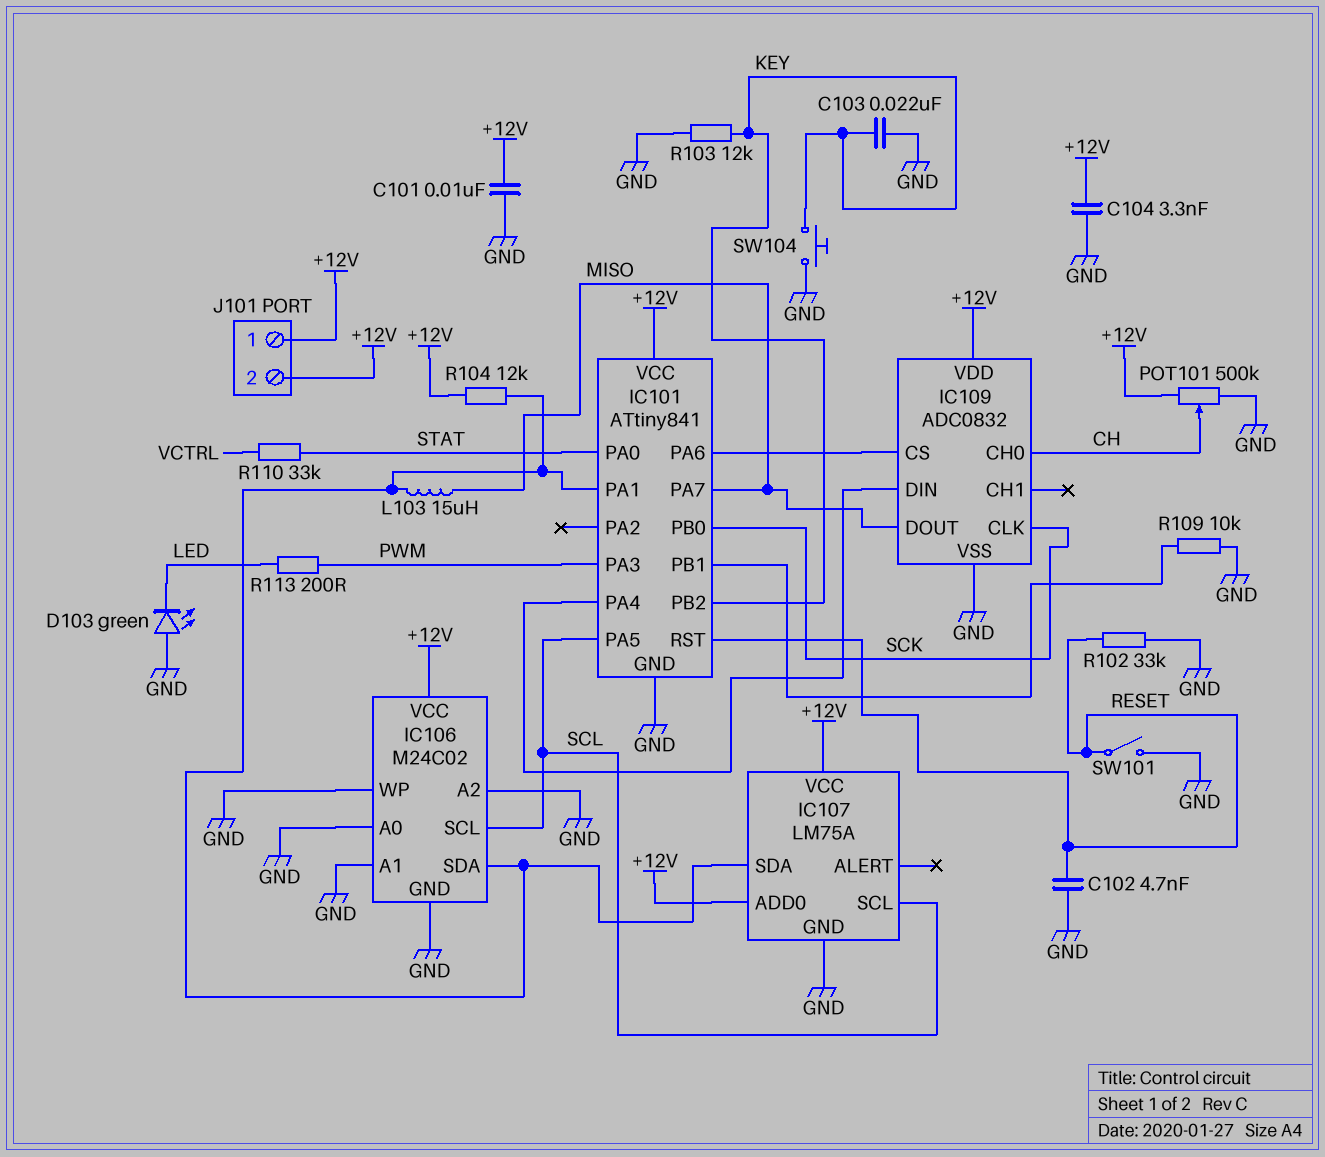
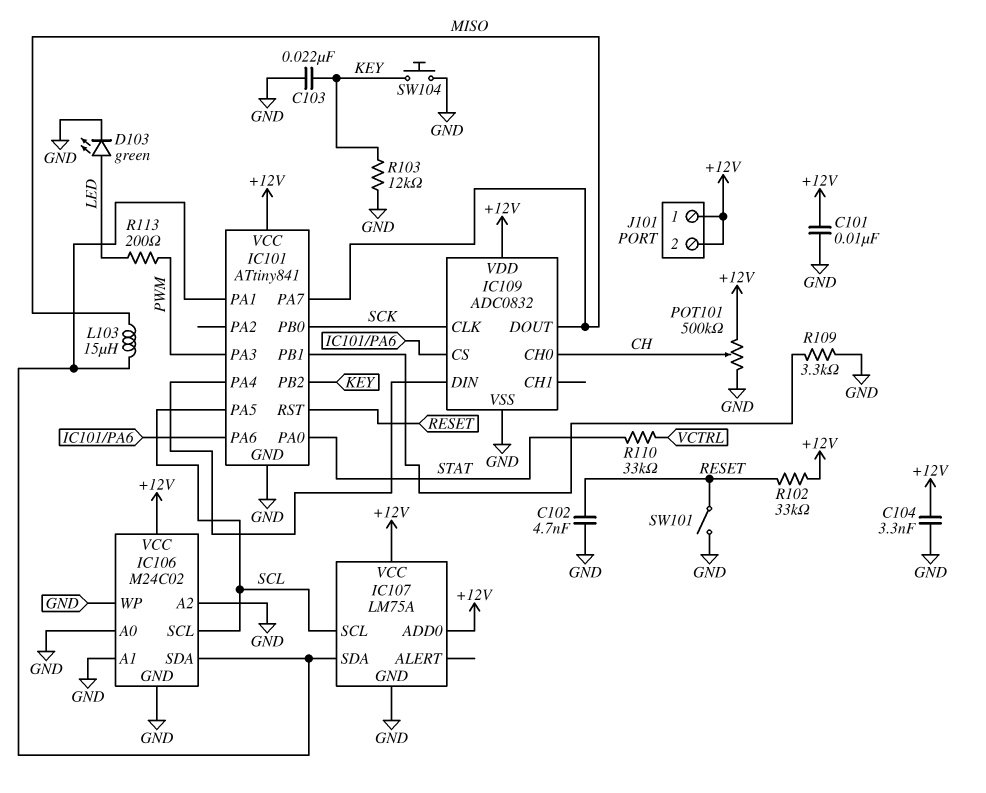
D103: LED green (A GND, K LED) -> LED green (A LED, K GND)
R102: 33k (GND, RESET) -> 33k (+12V, RESET)
R104: 12k (+12V, IC101/PA1) -> none
R109: 10k (GND, IC101/PB1) -> 3.3k (GND, IC101/PB1)

